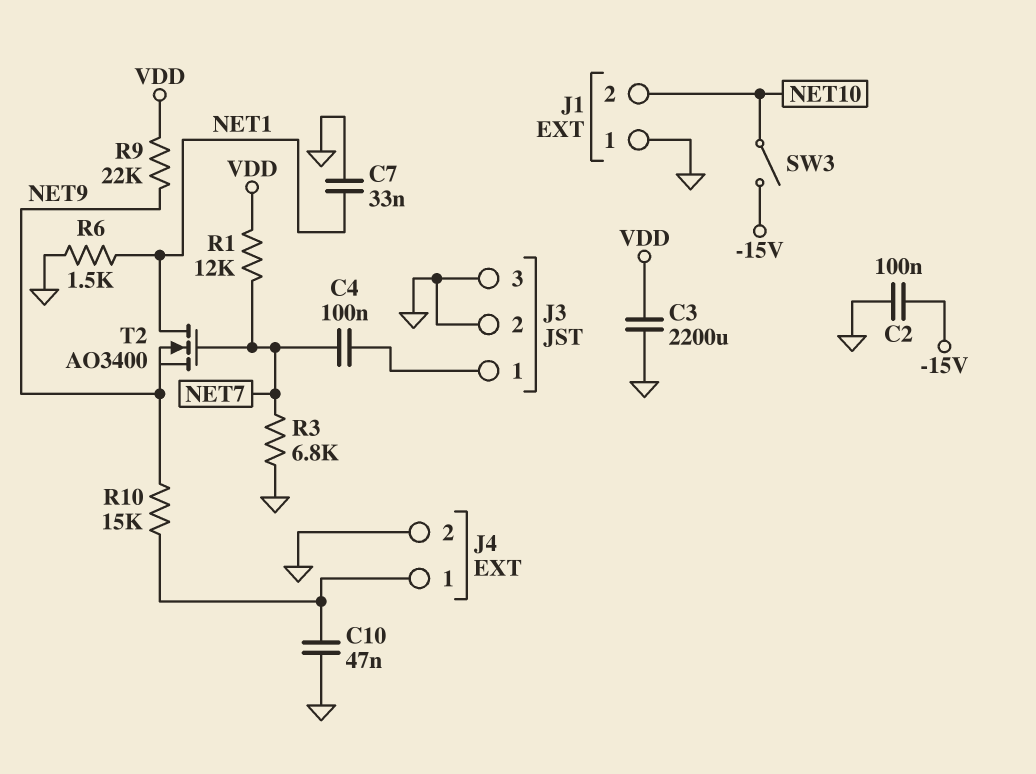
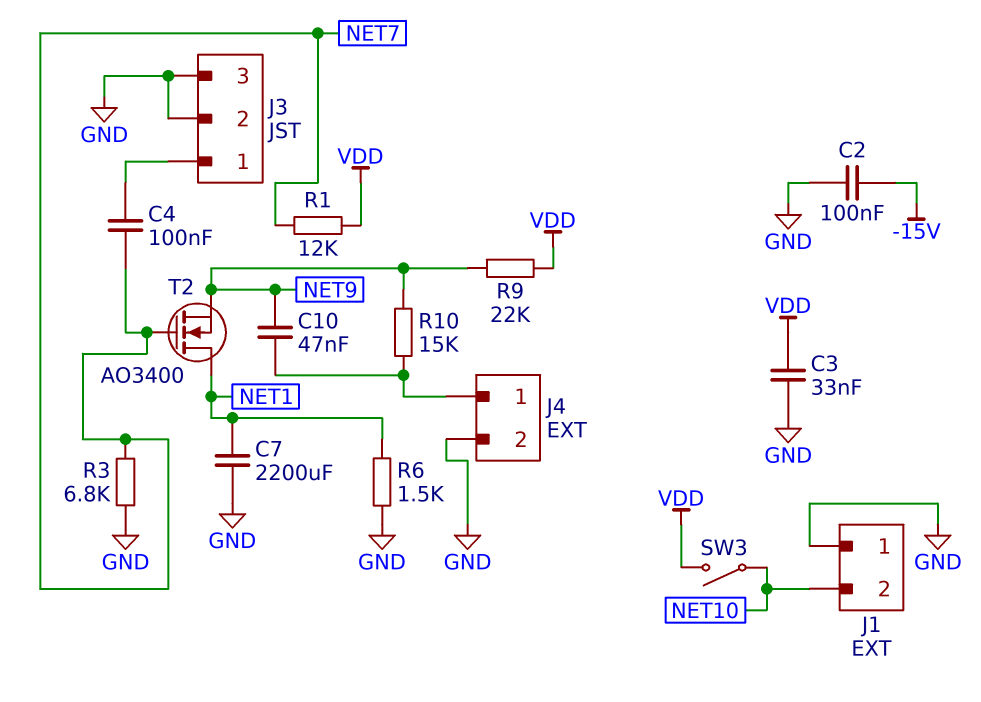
C3: 2200uF (GND, VDD) -> 33nF (GND, VDD)
C7: 33nF (GND, NET1) -> 2200uF (GND, NET1)
C10: 47nF (GND, J4/1) -> 47nF (J4/1, NET9)
SW3: switch (-15V, NET10) -> switch (NET10, VDD)

